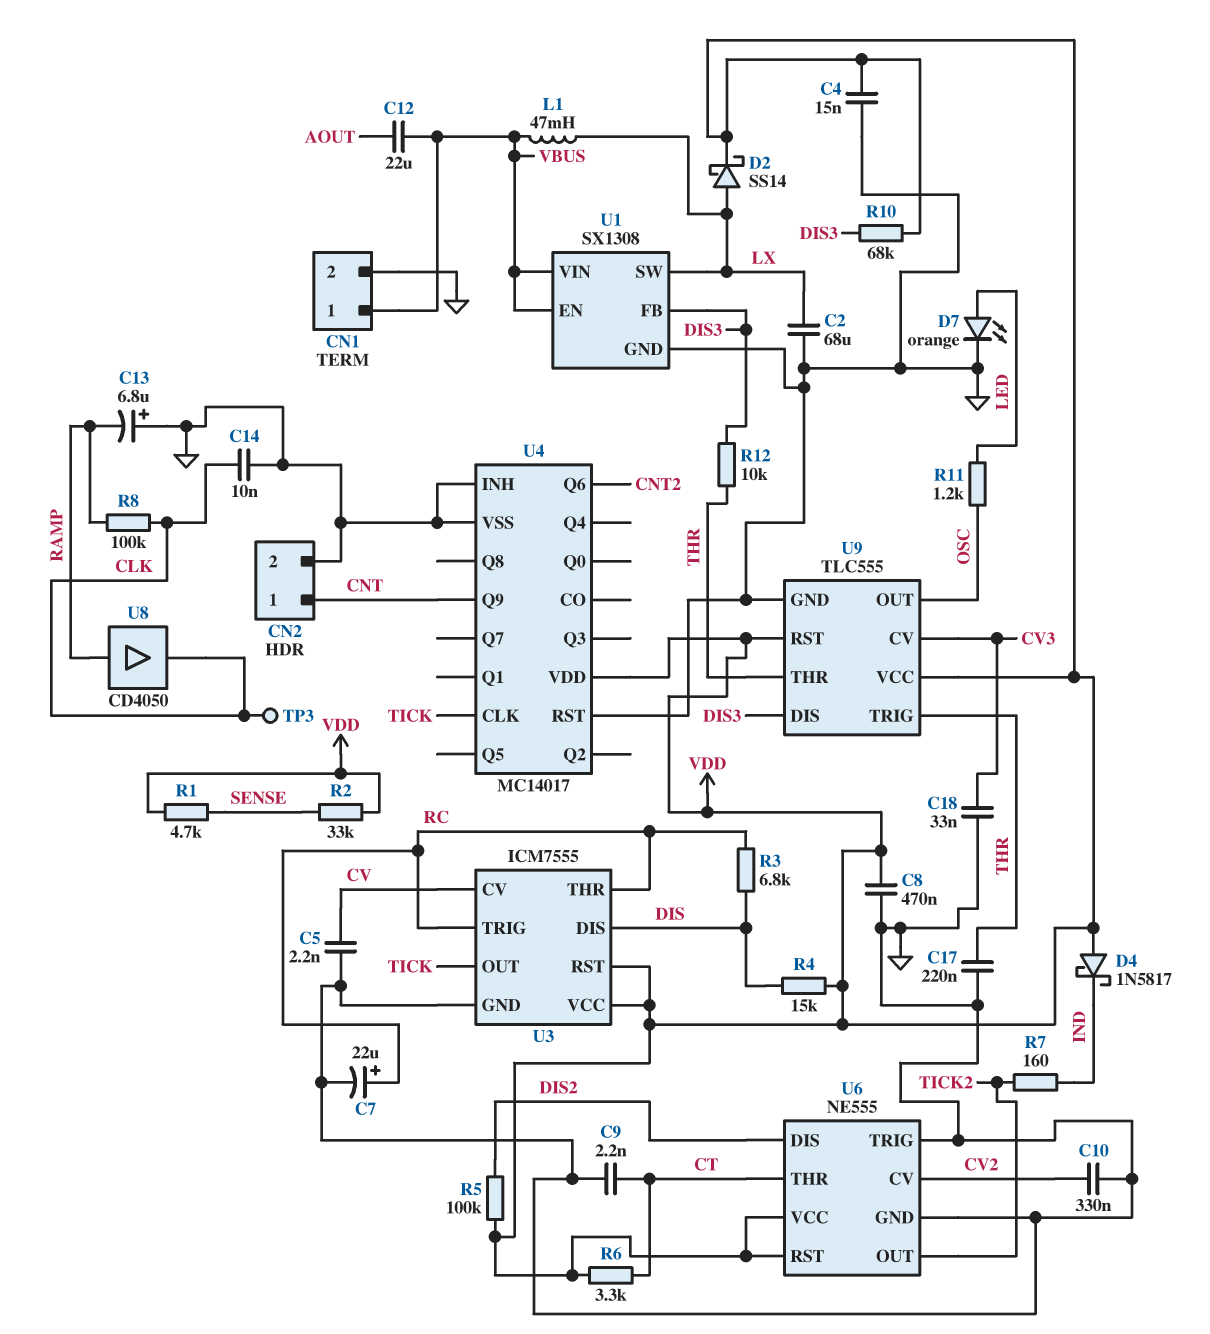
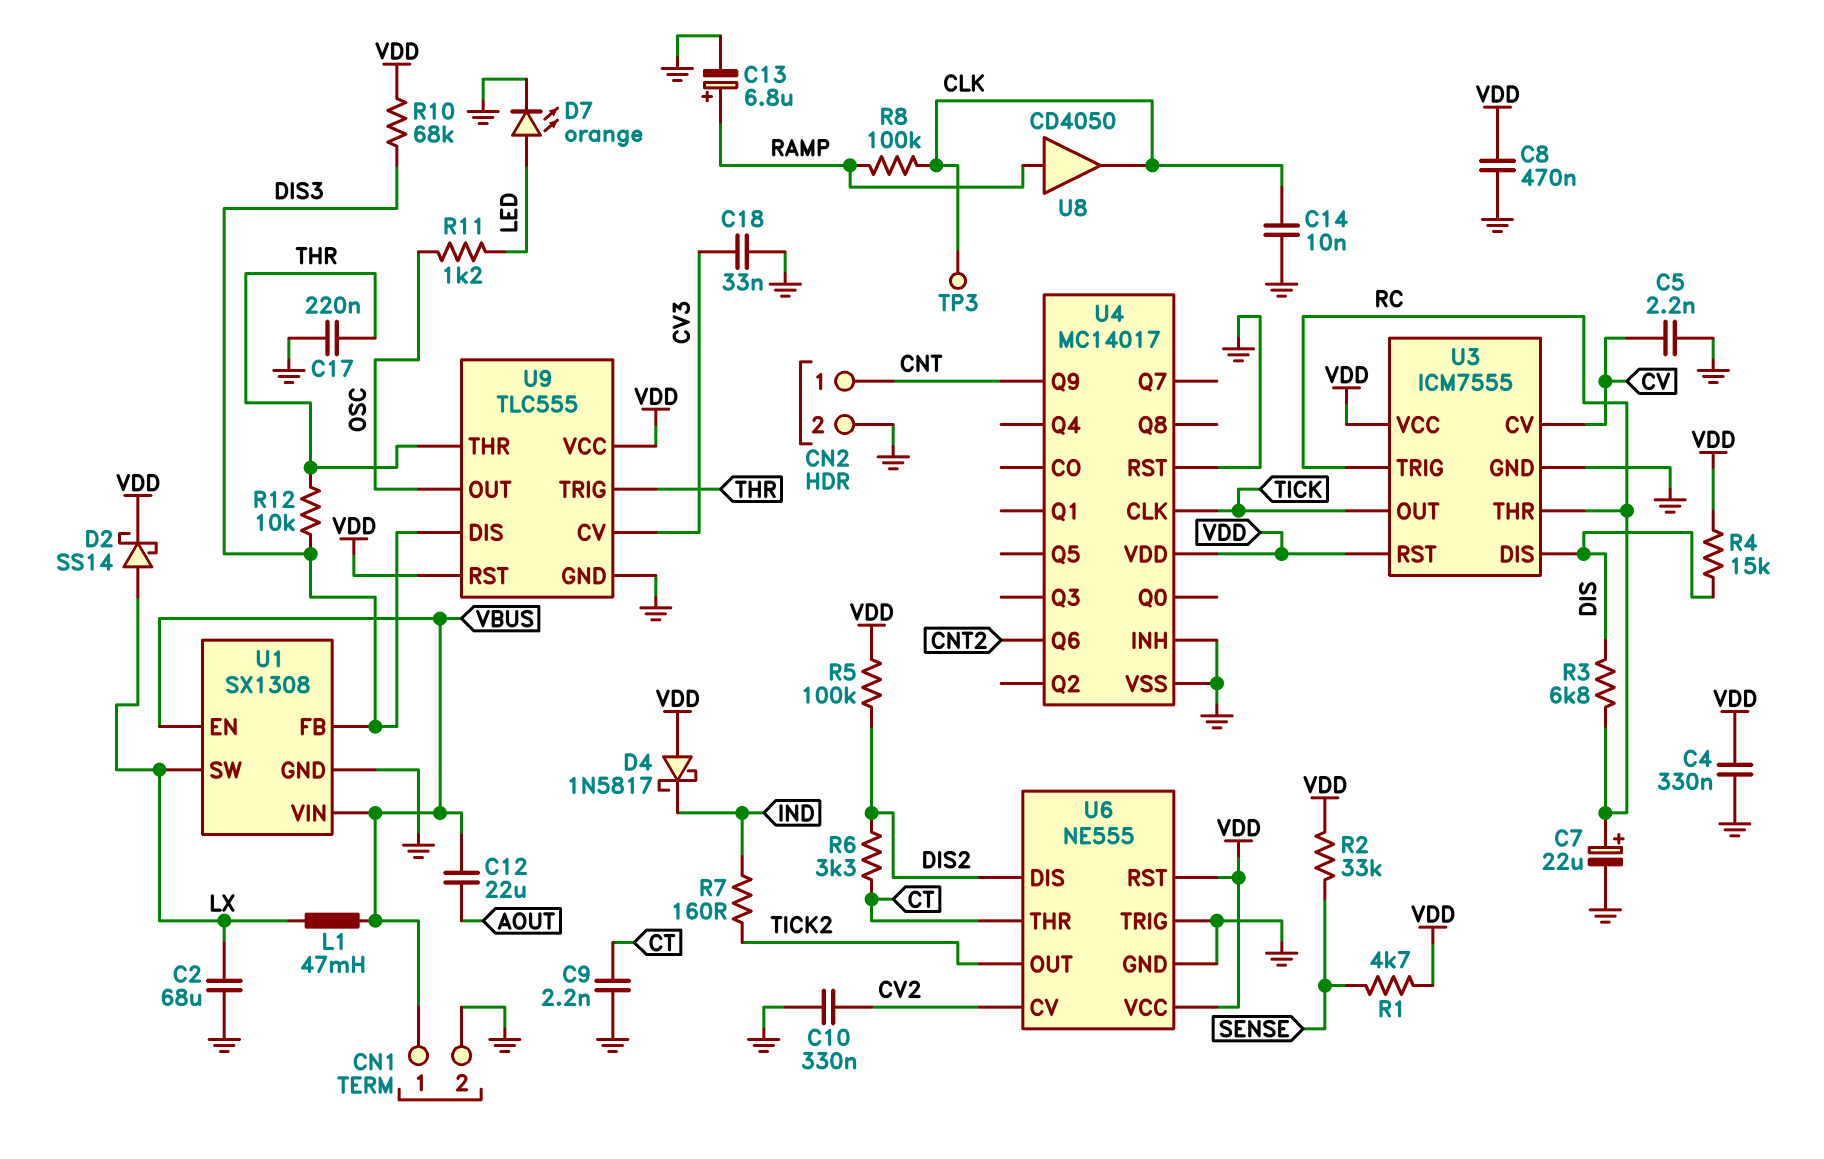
C4: 15nF (GND, VDD) -> 330nF (GND, VDD)
C13: 6.8uF (plus GND, minus RAMP) -> 6.8uF (plus RAMP, minus GND)
R6: 3.3k (CT, VDD) -> 3.3k (CT, DIS2)

